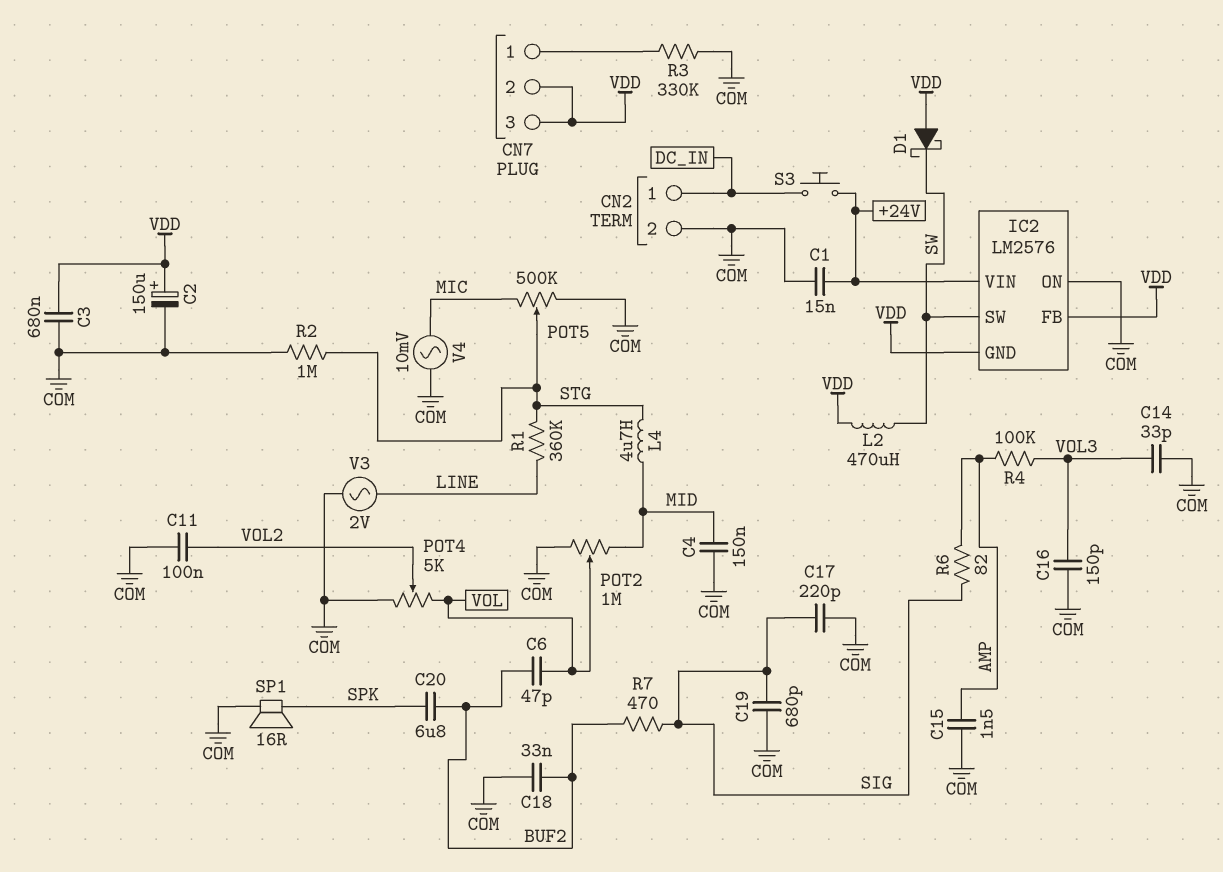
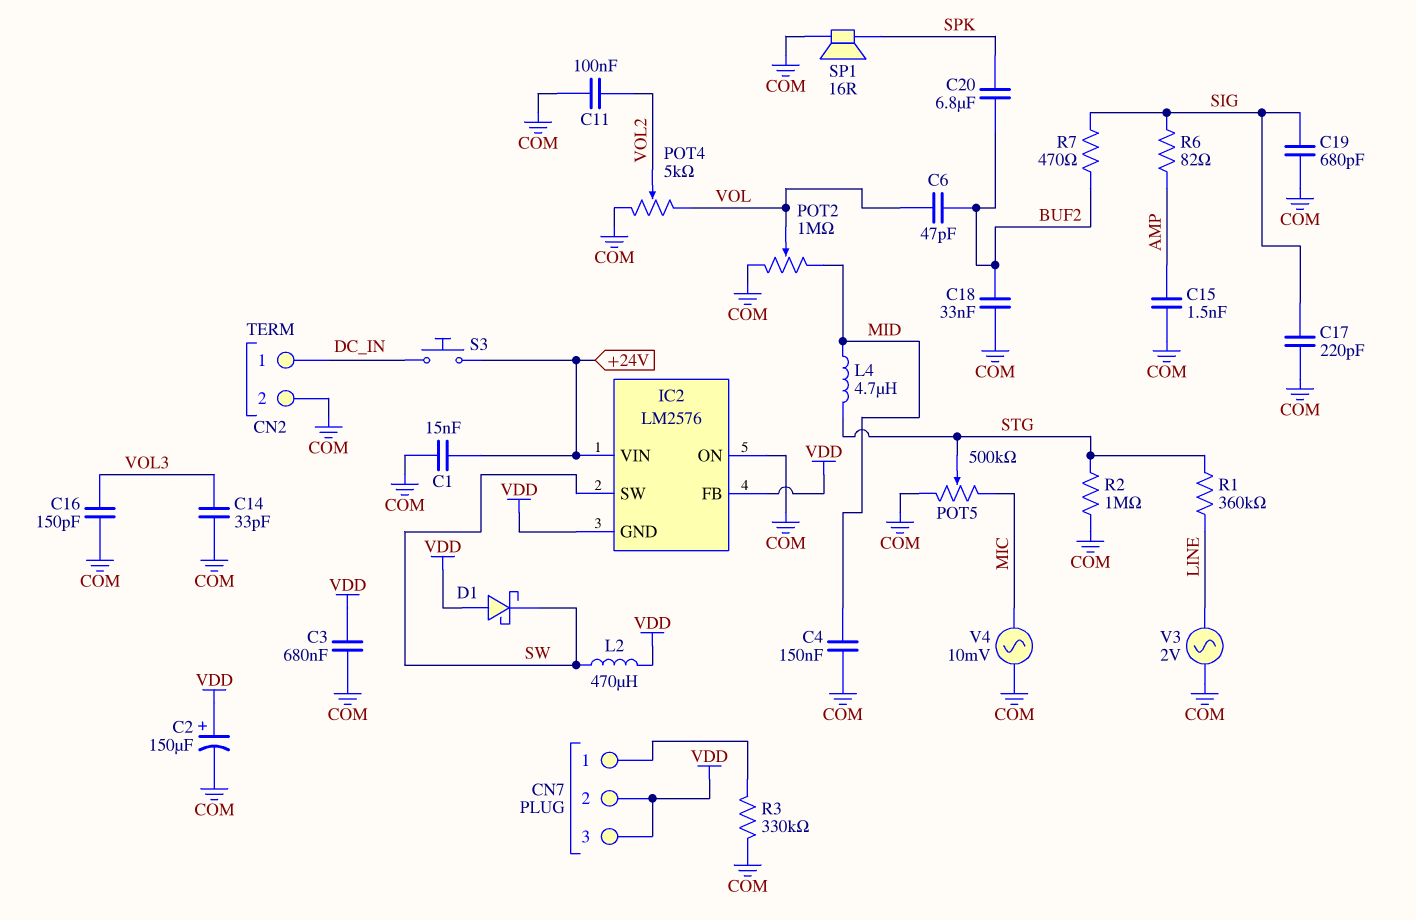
R4: 100k (AMP, VOL3) -> none

